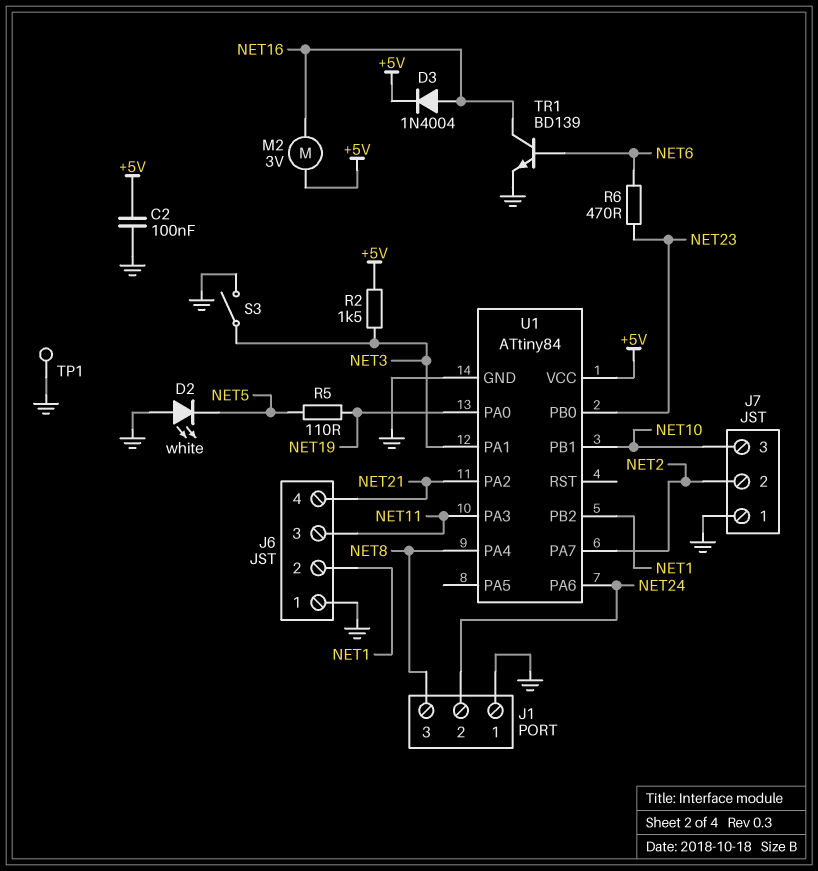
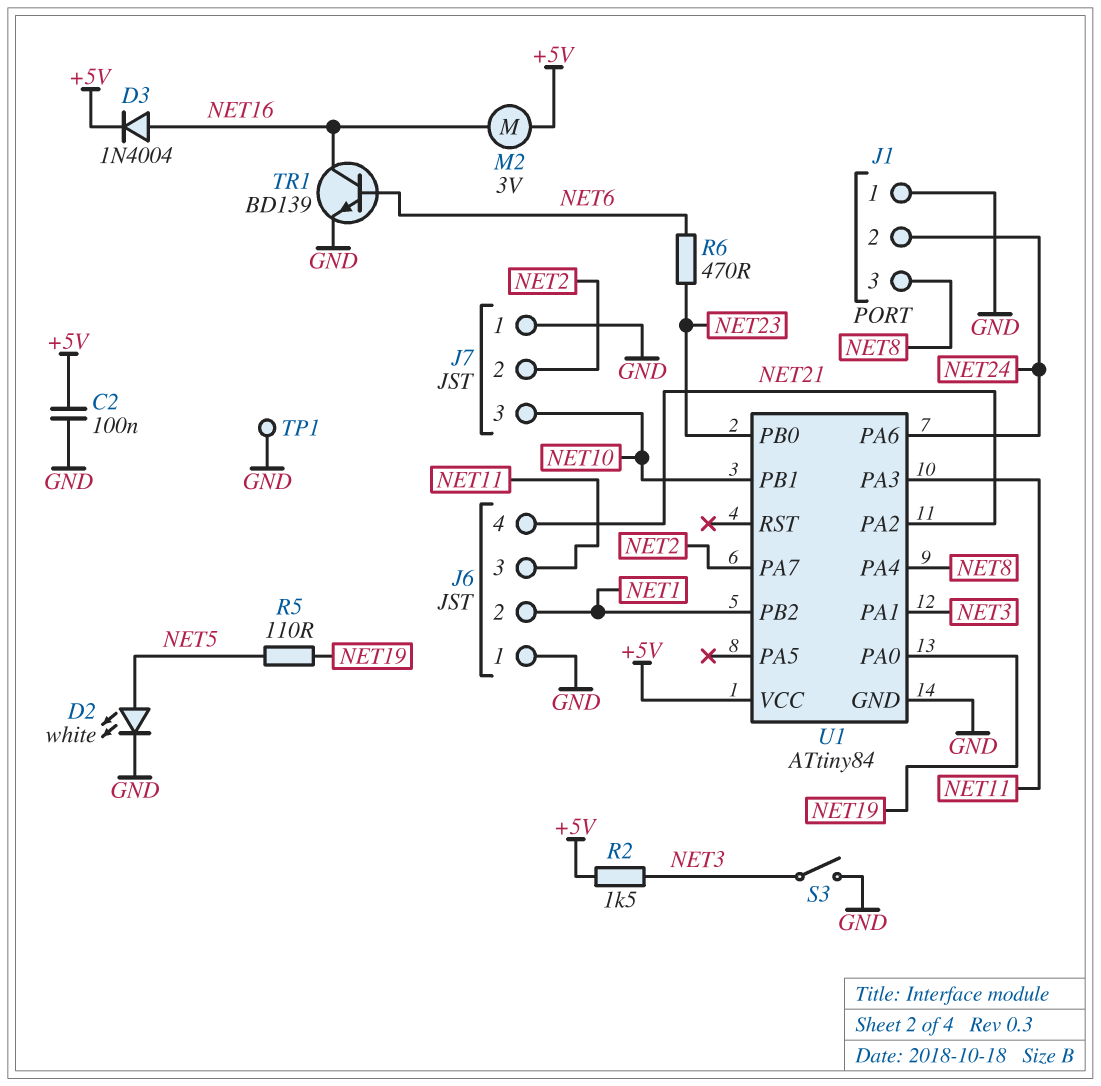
D2: LED white (A GND, K NET5) -> LED white (A NET5, K GND)

